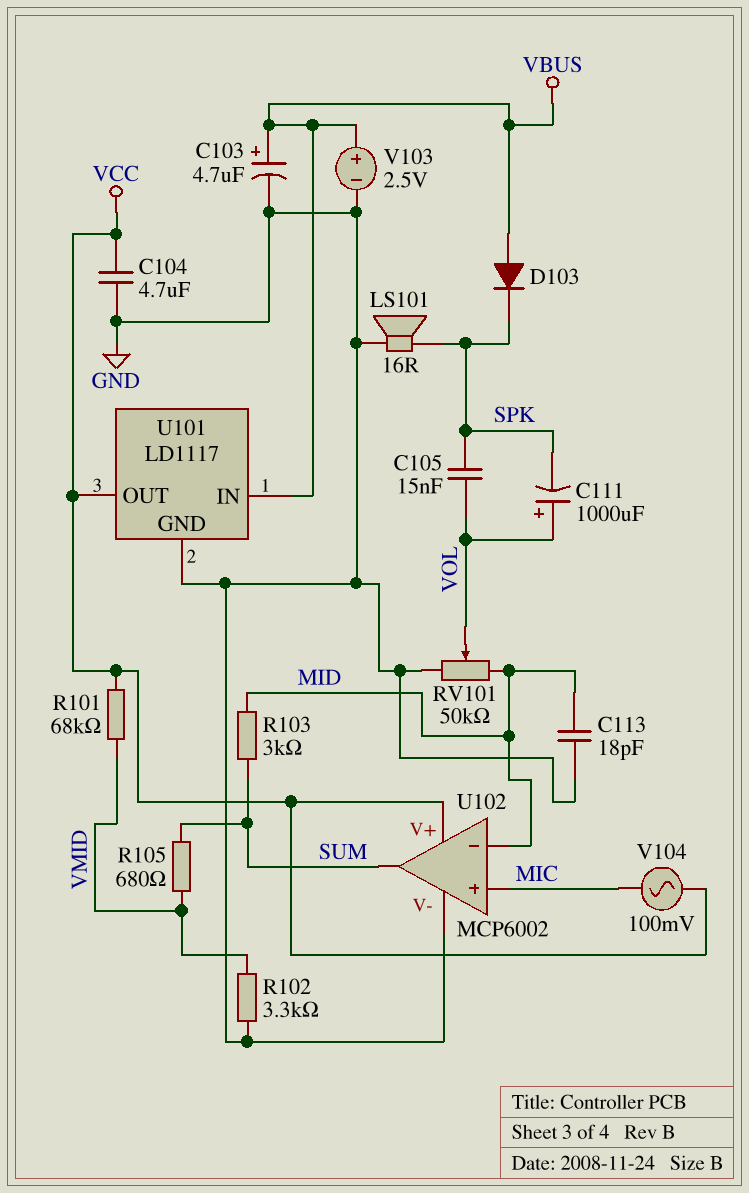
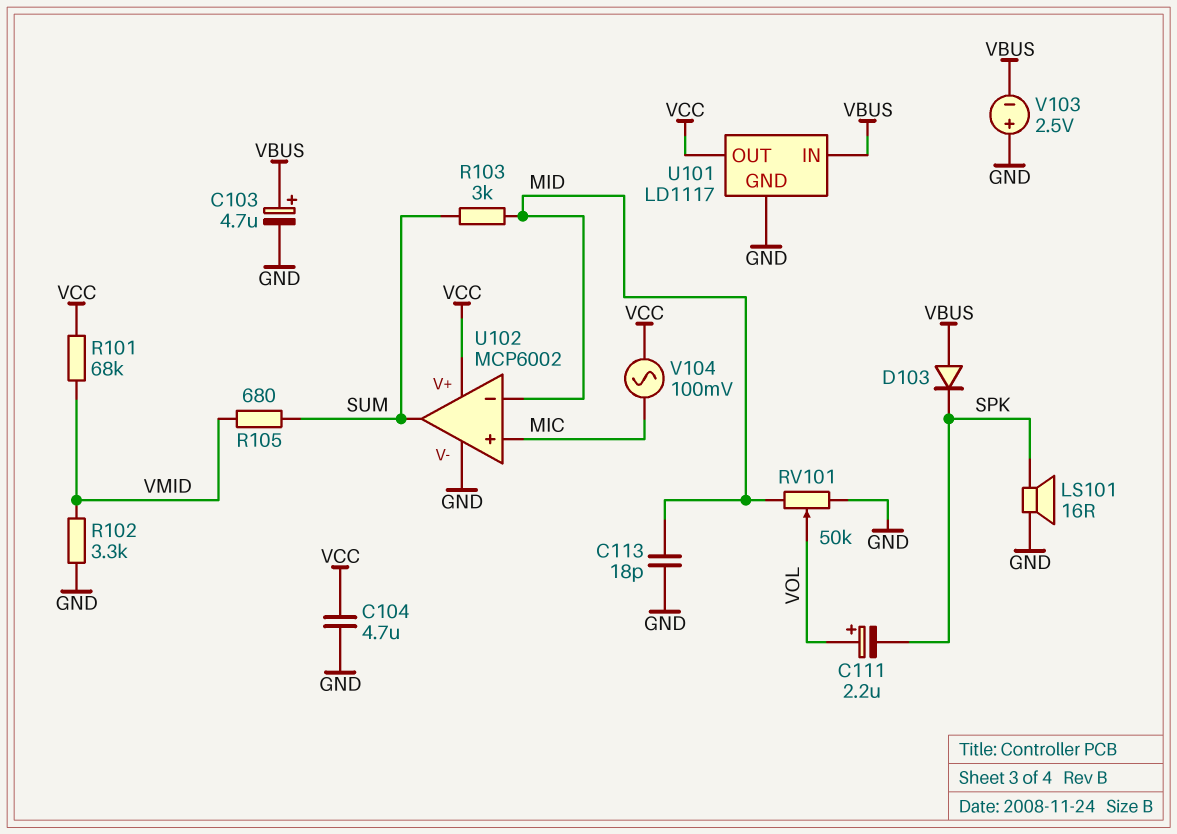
C105: 15nF (SPK, VOL) -> none
C111: 1000uF (plus VOL, minus SPK) -> 2.2uF (plus VOL, minus SPK)
V103: 2.5V (plus VBUS, minus GND) -> 2.5V (plus GND, minus VBUS)

